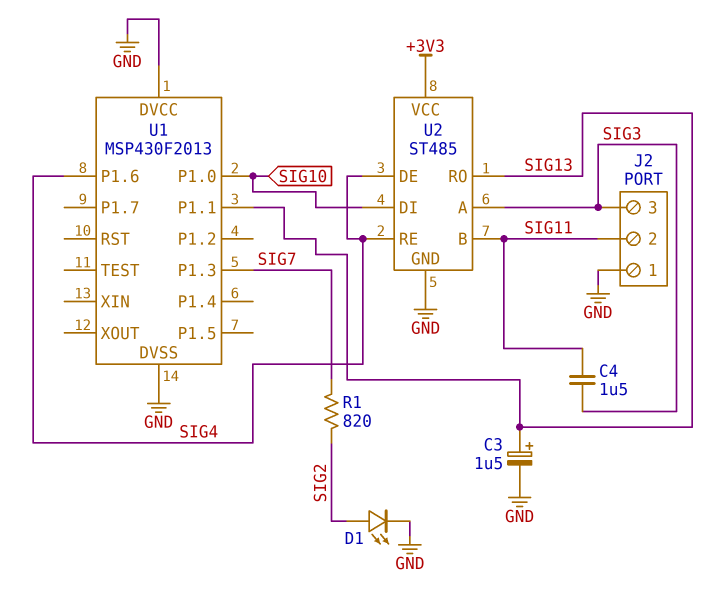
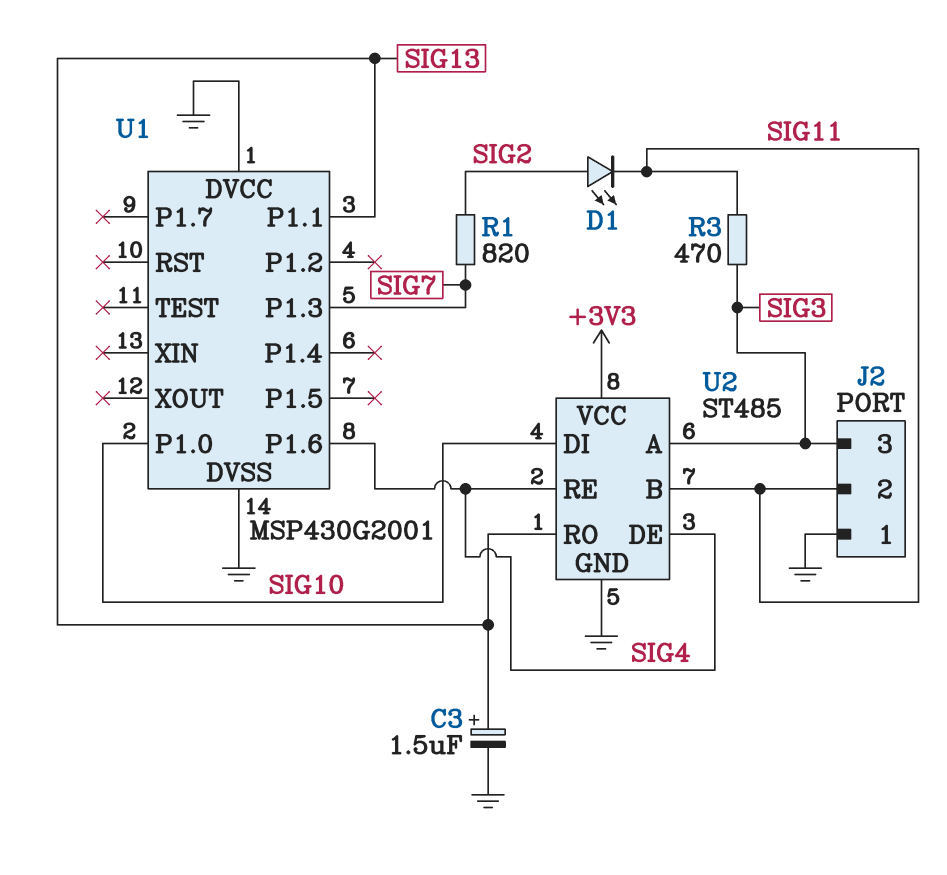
C4: 1.5uF (SIG3, SIG11) -> none
D1: LED (A SIG2, K GND) -> LED (A SIG2, K SIG11)
R3: none -> 470 (SIG3, SIG11)
U1: MSP430F2013 -> MSP430G2001

